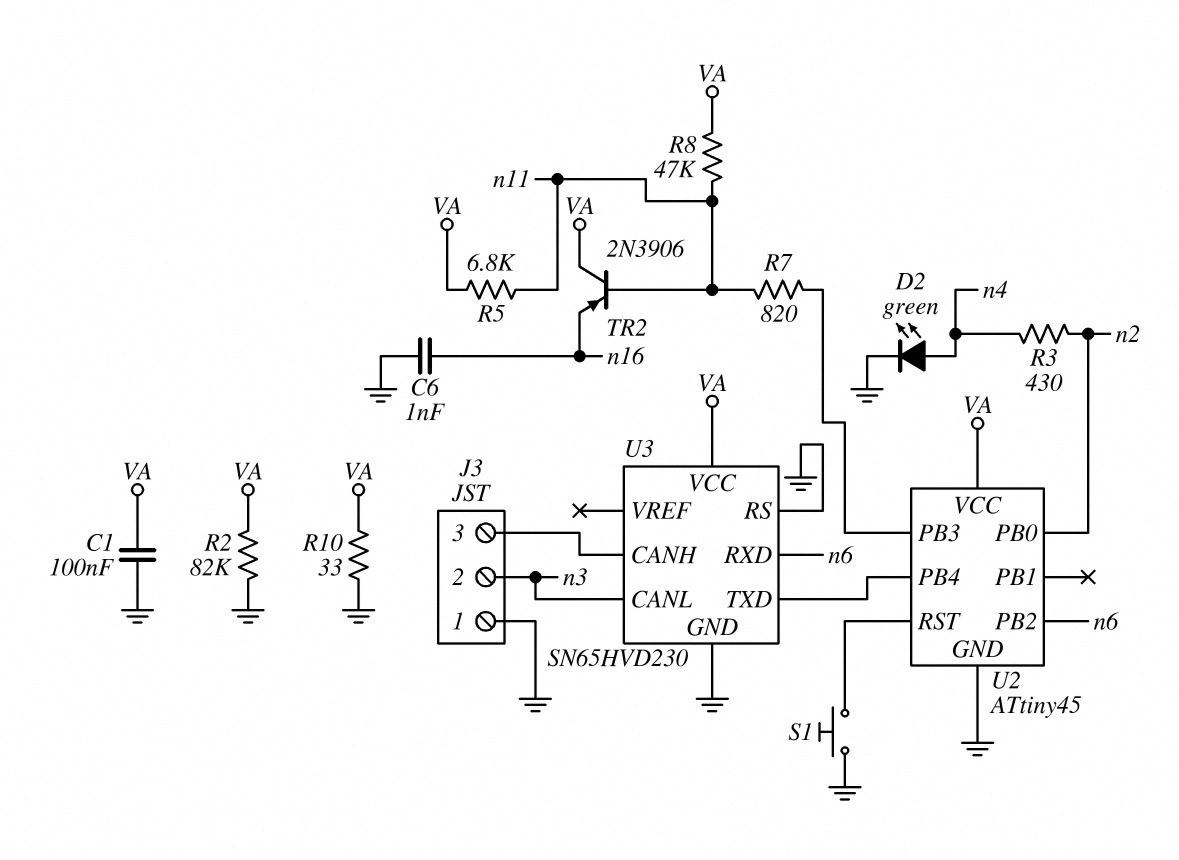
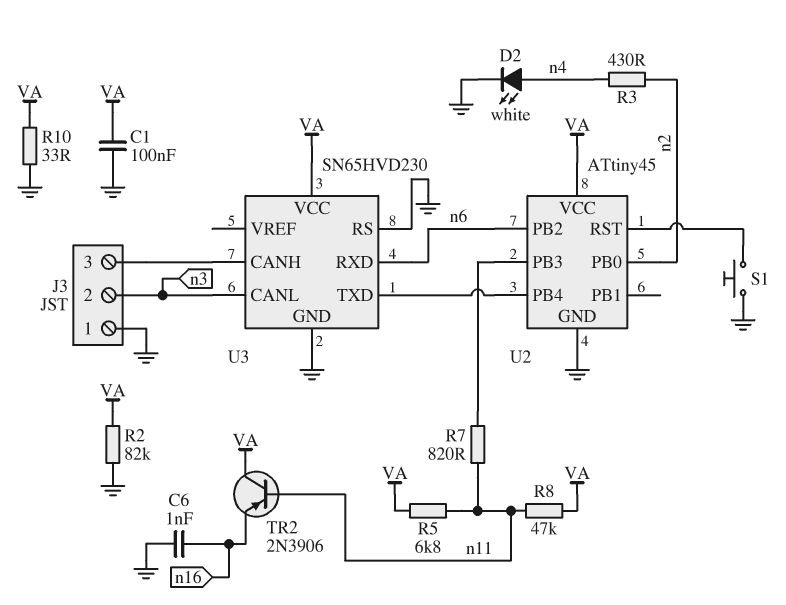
D2: LED green (A n4, K GND) -> LED white (A n4, K GND)

